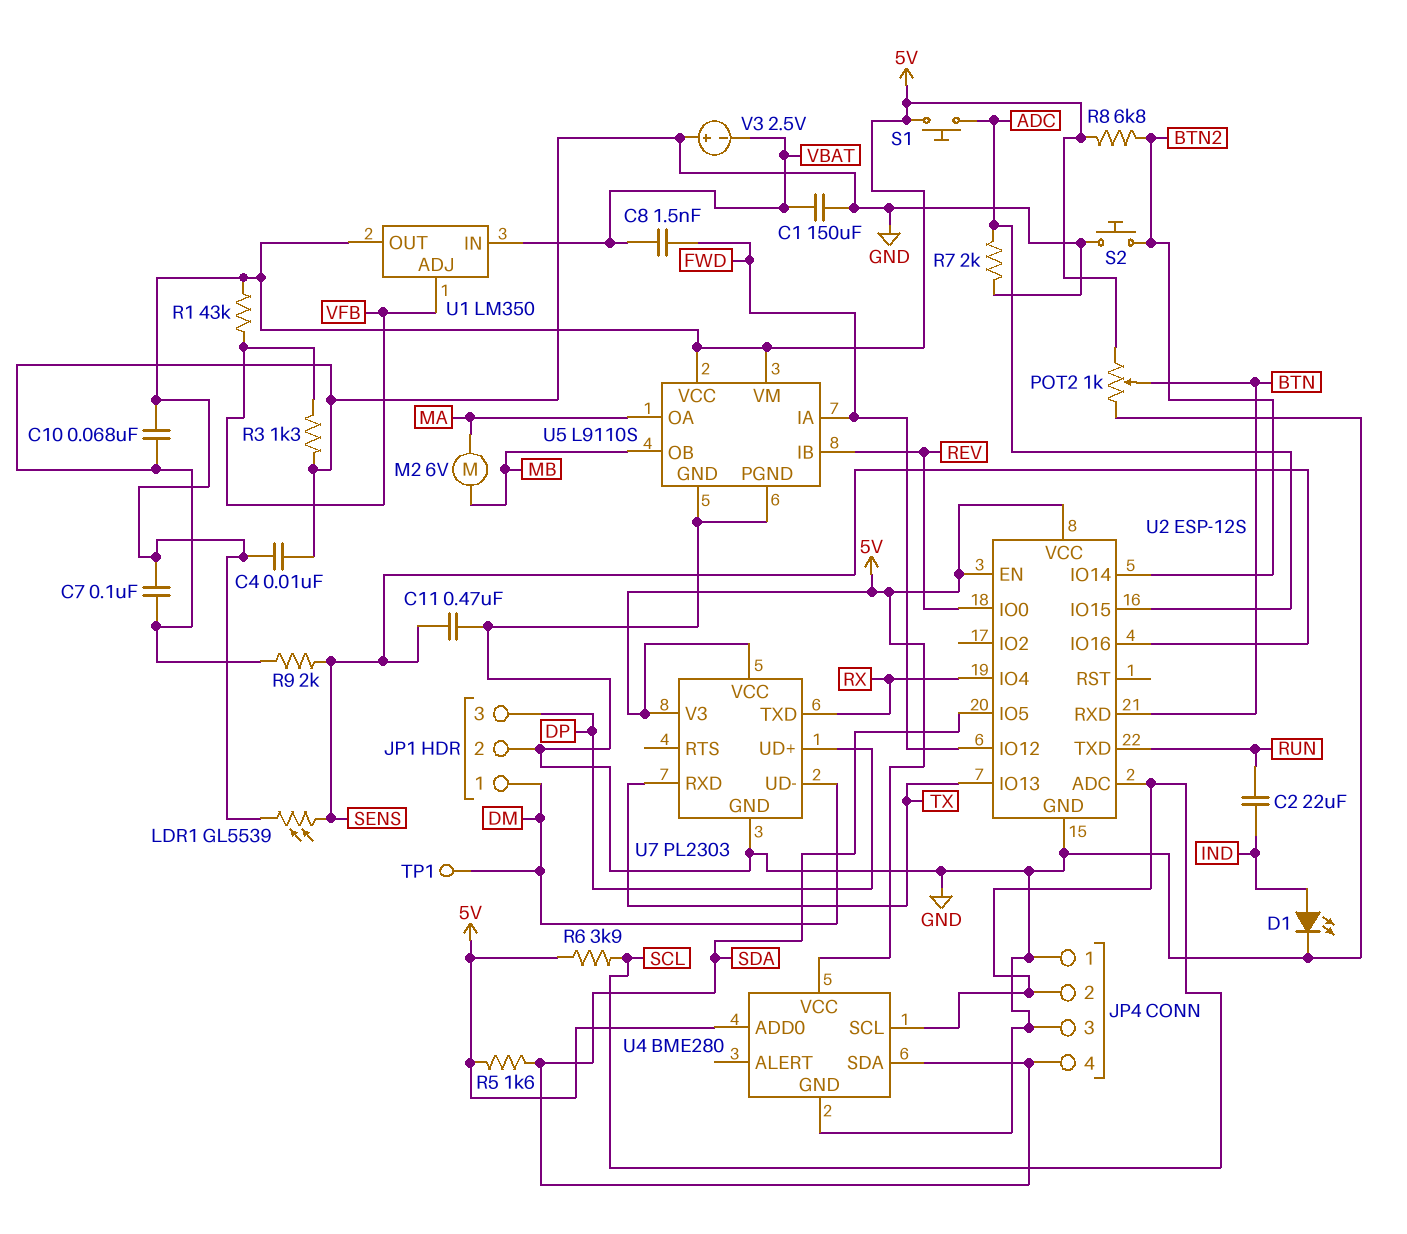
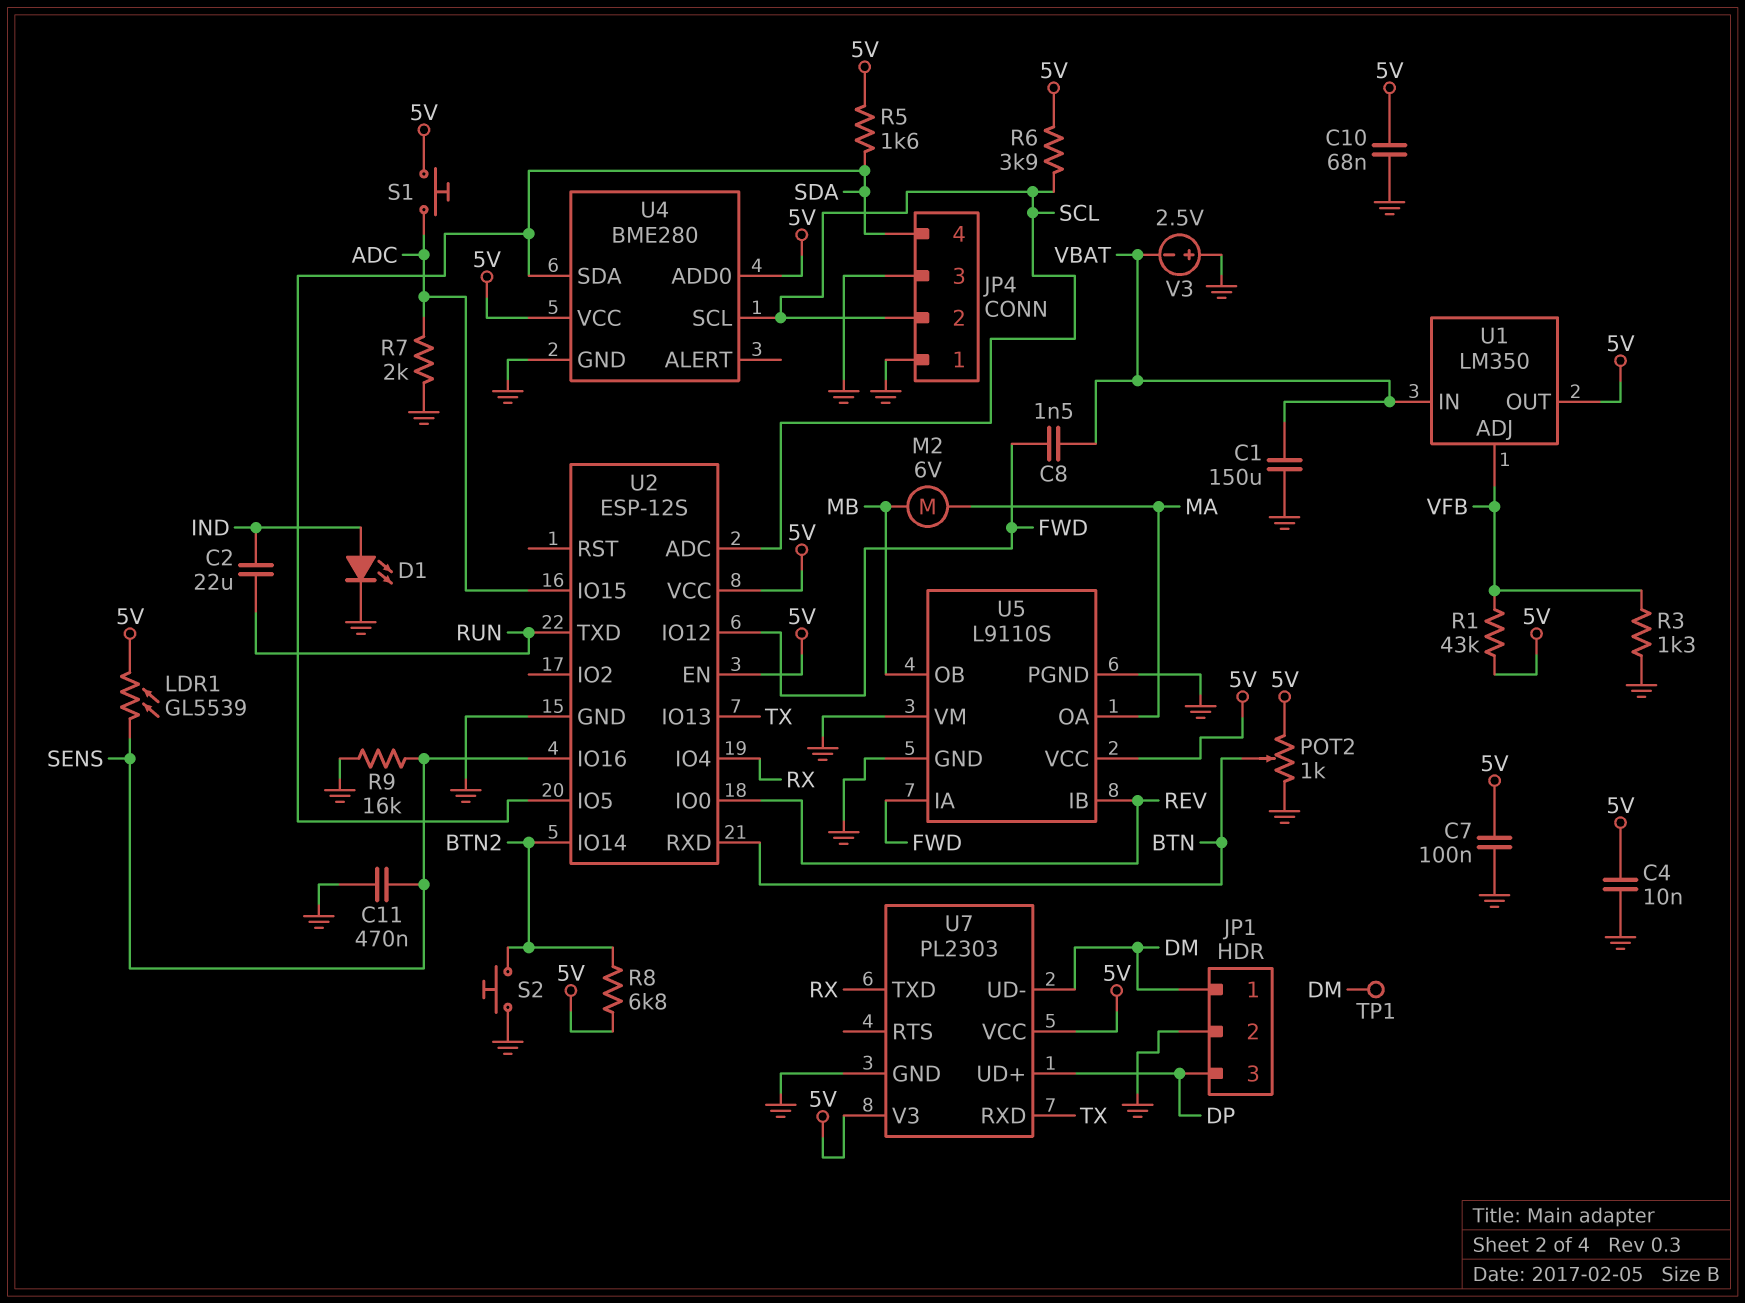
R9: 2k (GND, SENS) -> 16k (GND, SENS)
U5 pin VM: 5V -> GND

